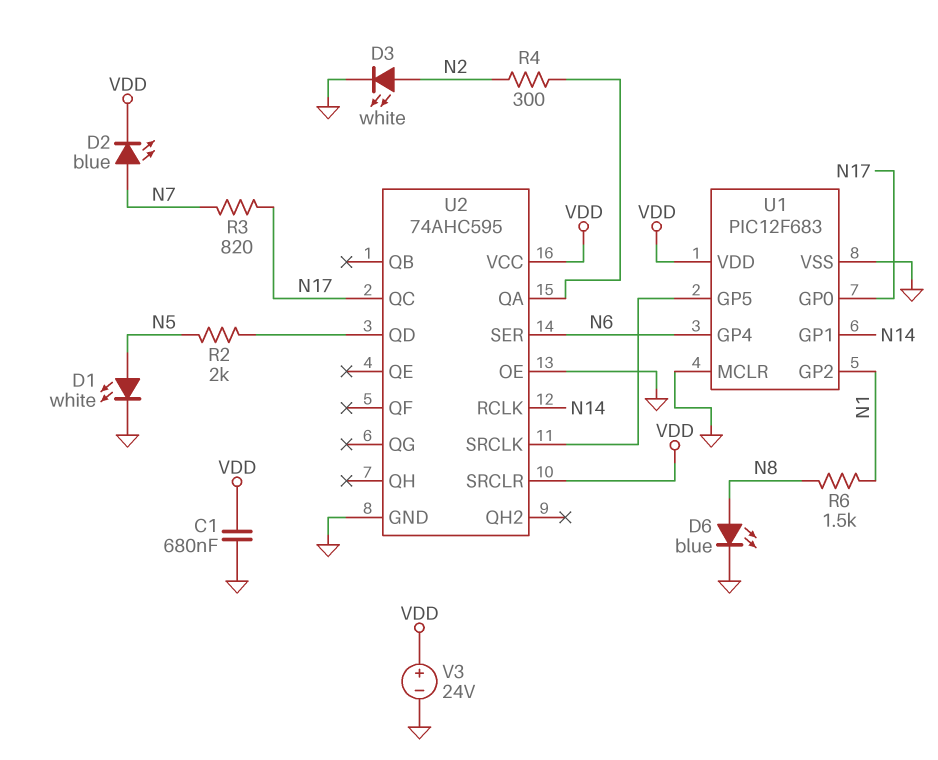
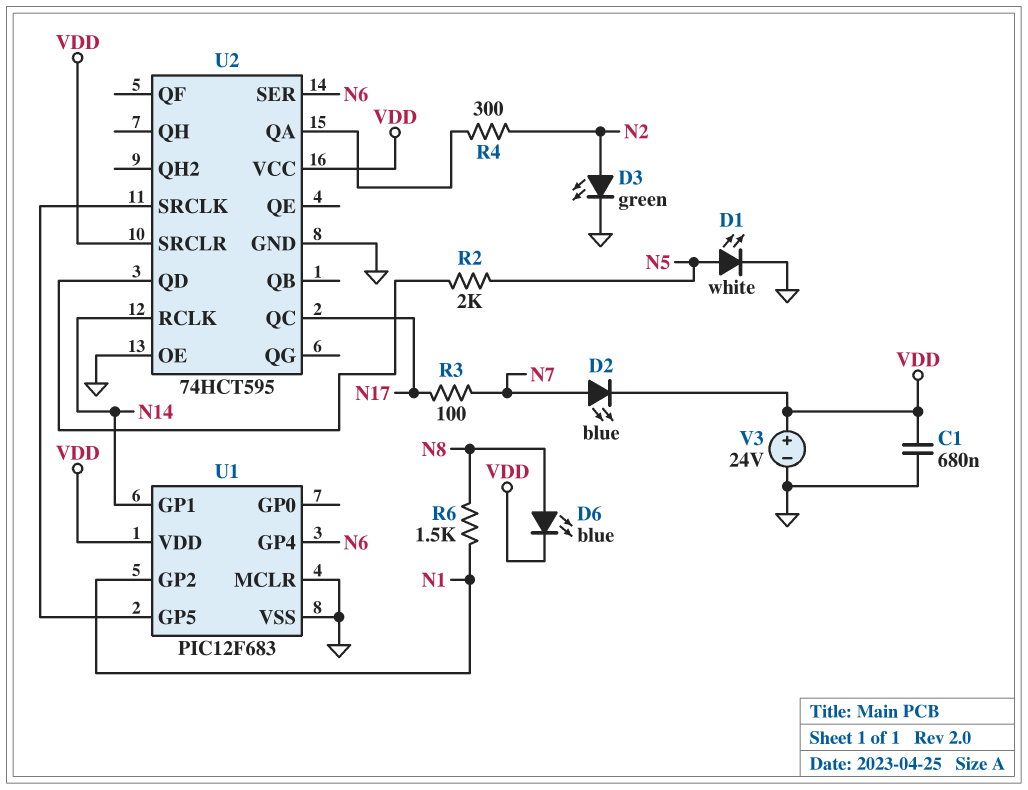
D3: LED white (A N2, K GND) -> LED green (A N2, K GND)
D6: LED blue (A N8, K GND) -> LED blue (A N8, K VDD)
R3: 820 (N7, N17) -> 100 (N7, N17)
U1 pin GP0: N17 -> none
U2: 74AHC595 -> 74HCT595

